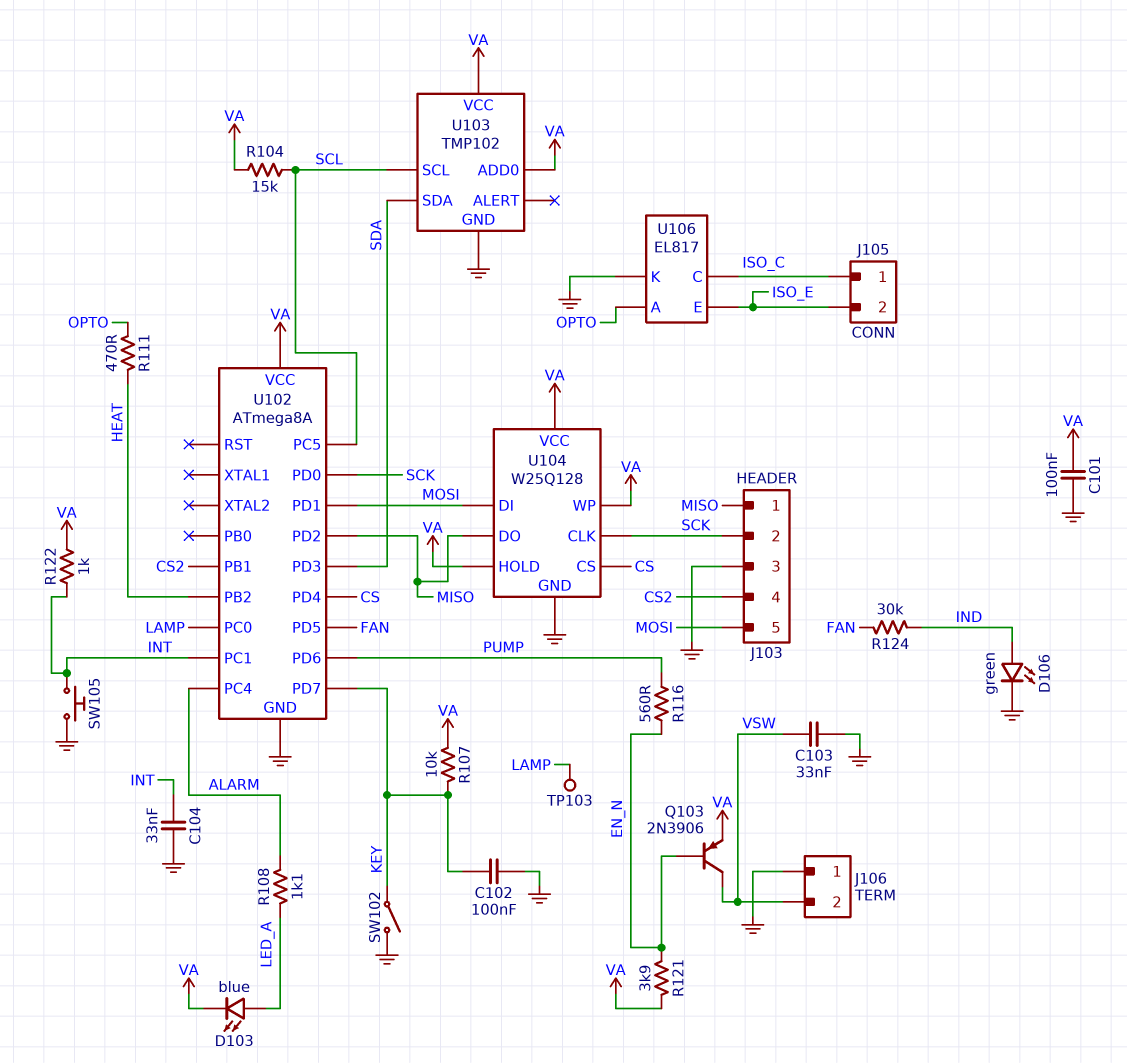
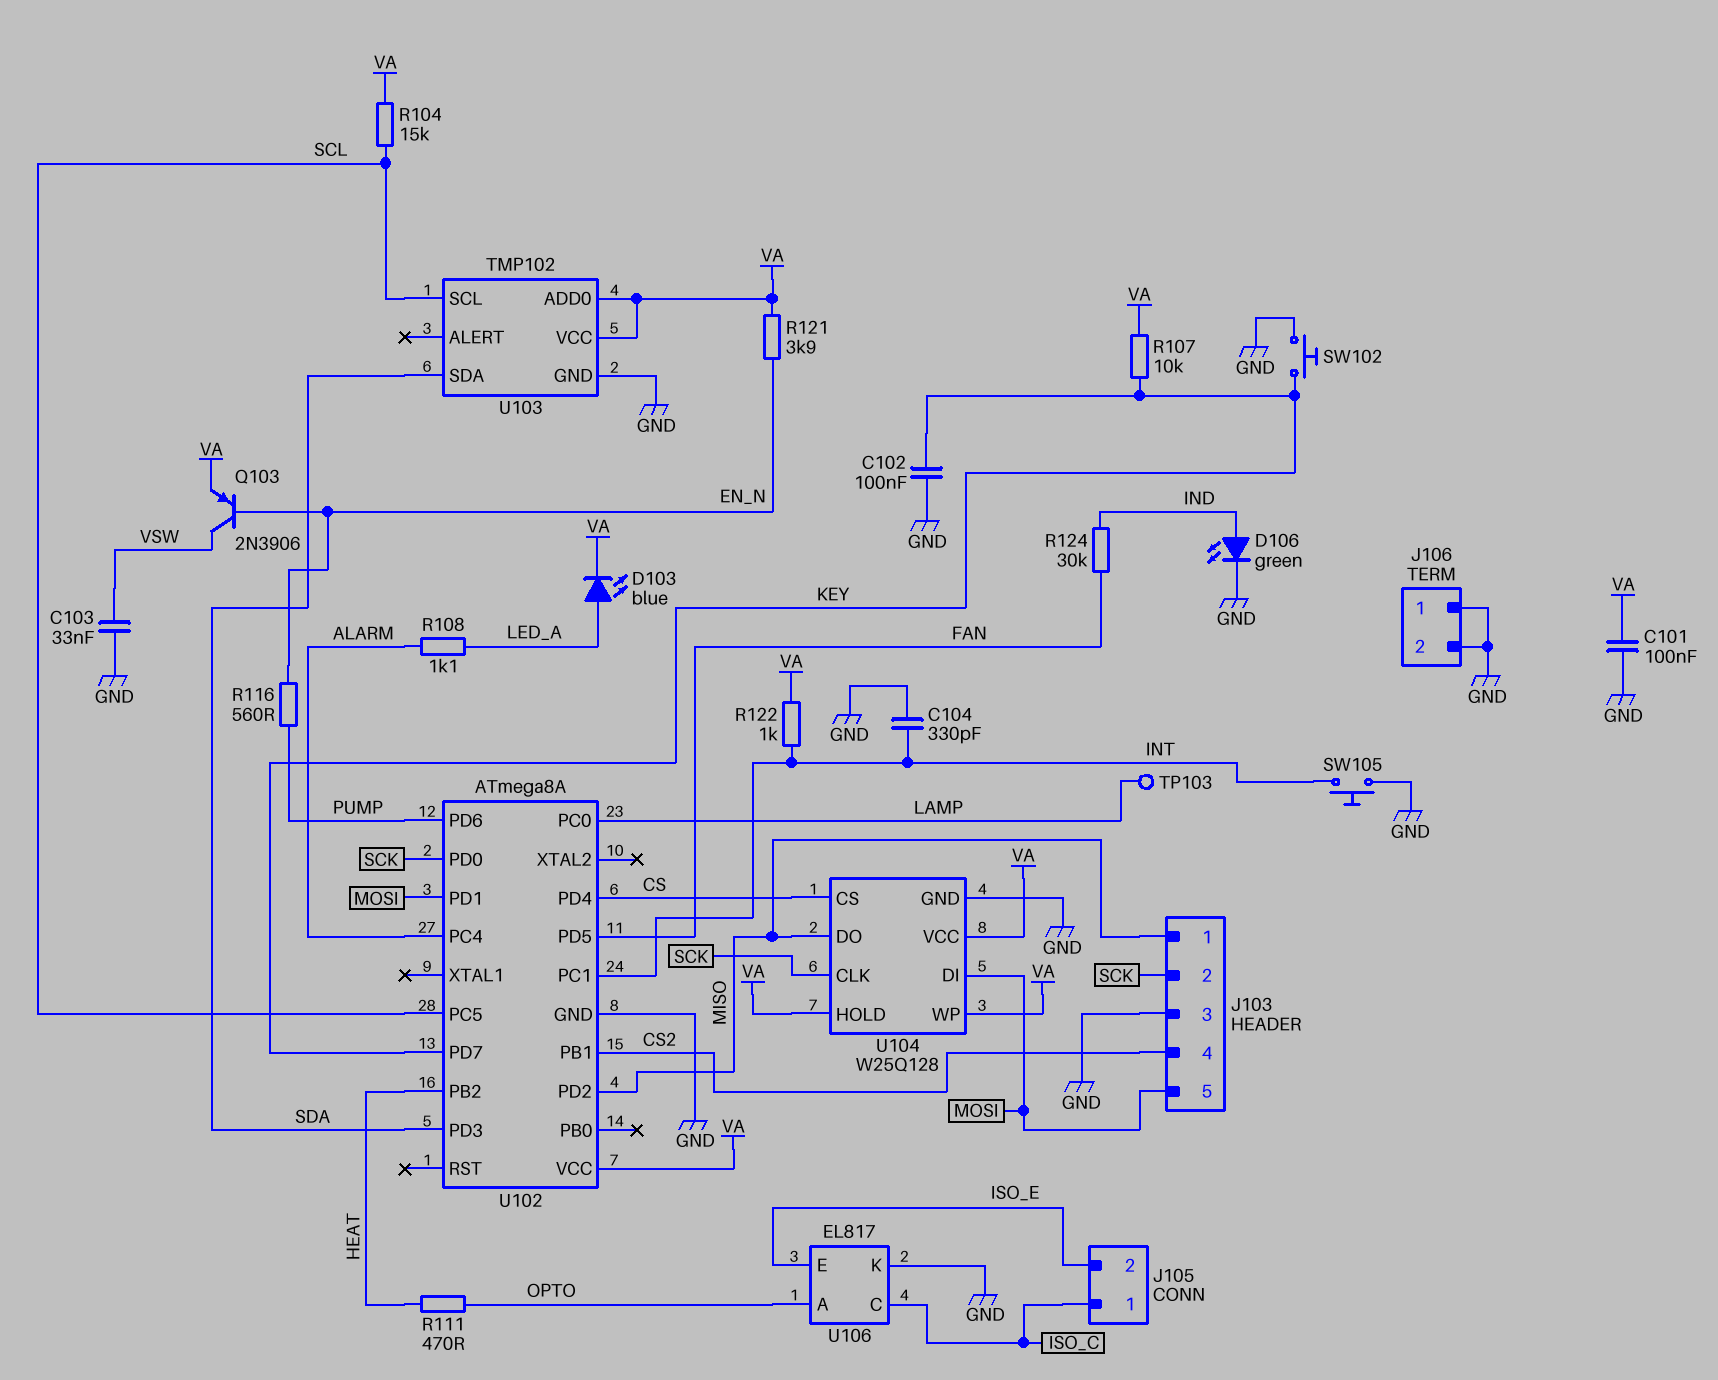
C104: 33nF (GND, INT) -> 330pF (GND, INT)
J106 pin 2: VSW -> GND
SW102: switch (GND, KEY) -> button (GND, KEY)

